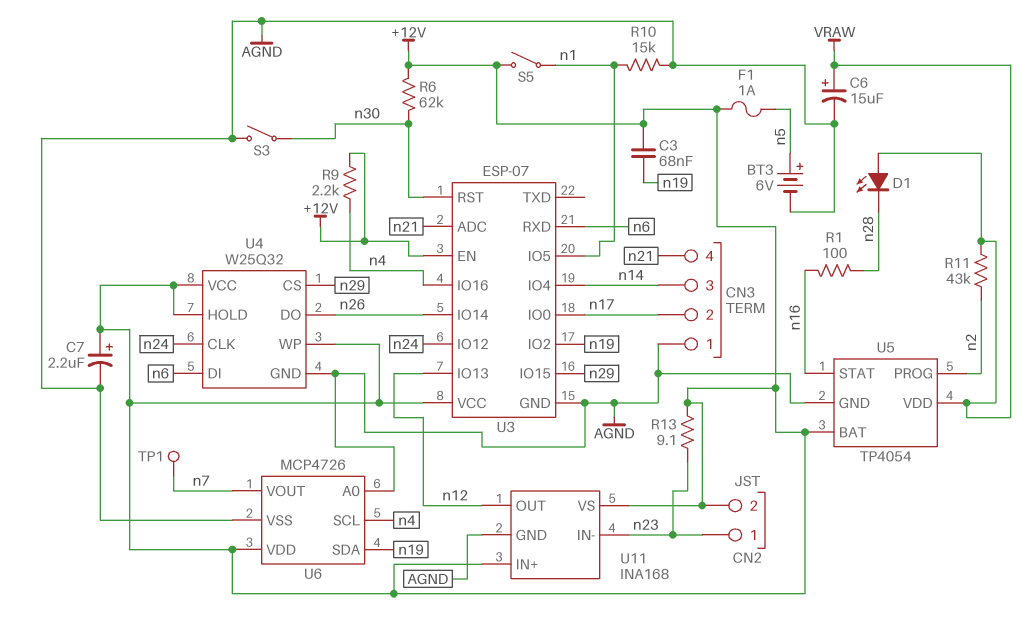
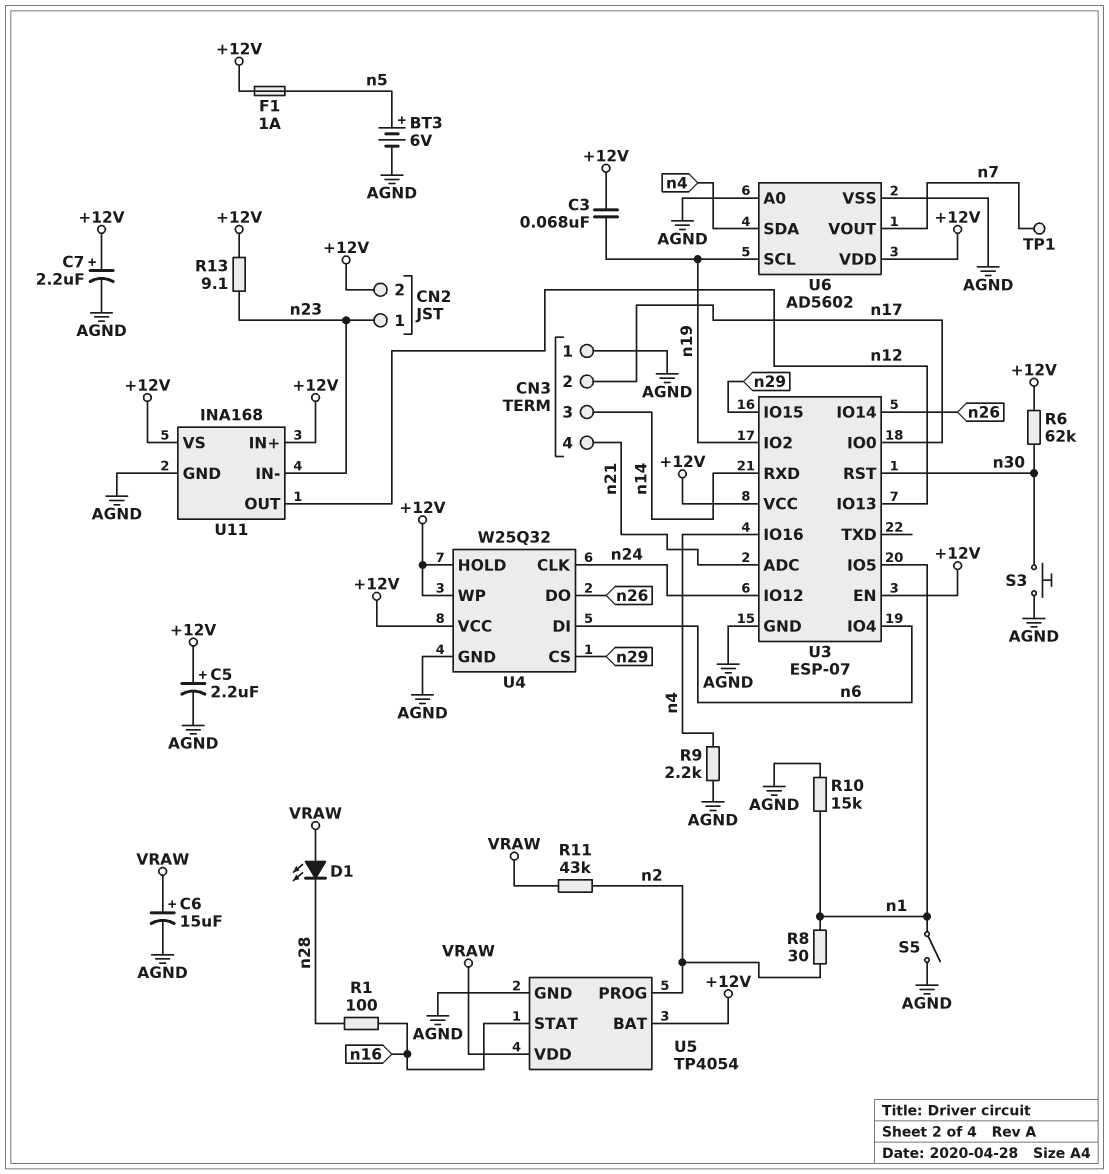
C5: none -> 2.2uF (plus +12V, minus AGND)
R8: none -> 30 (n1, n2)
R9: 2.2k (+12V, n4) -> 2.2k (AGND, n4)
S3: switch (AGND, n30) -> button (AGND, n30)
S5: switch (+12V, n1) -> switch (AGND, n1)
U3 pin IO4: n14 -> n6
U3 pin RXD: n6 -> n14
U6: MCP4726 -> AD5602
U6 pin SCL: n4 -> n19
U6 pin SDA: n19 -> n4

